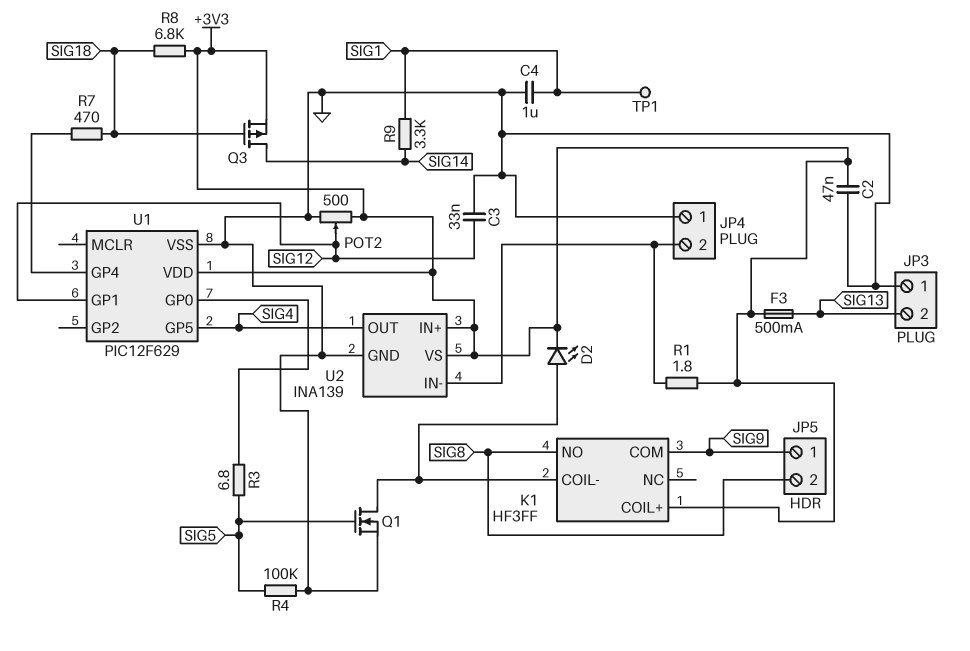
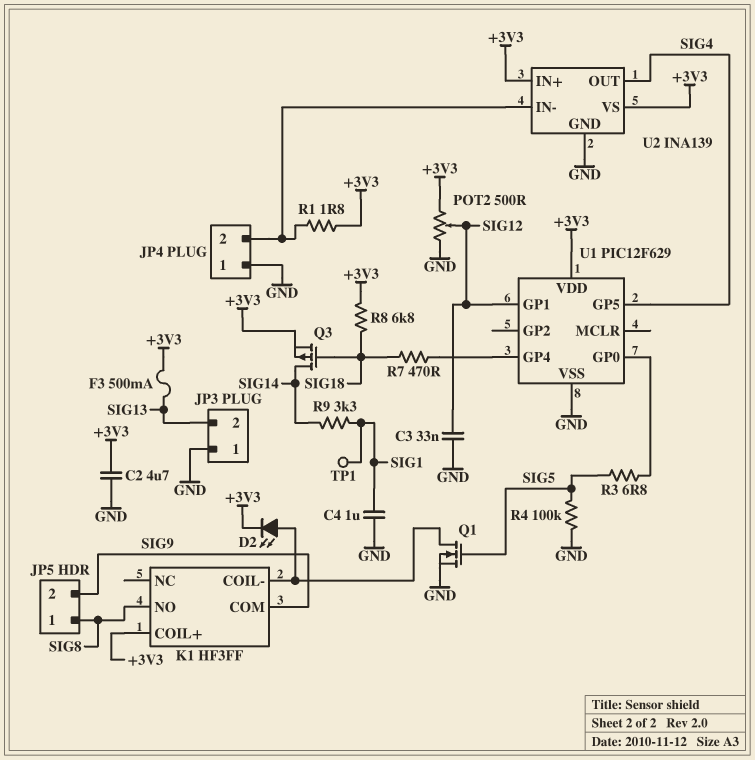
C2: 47nF (+3V3, GND) -> 4.7uF (+3V3, GND)
JP5 pin 1: SIG9 -> SIG8
JP5 pin 2: SIG8 -> SIG9

